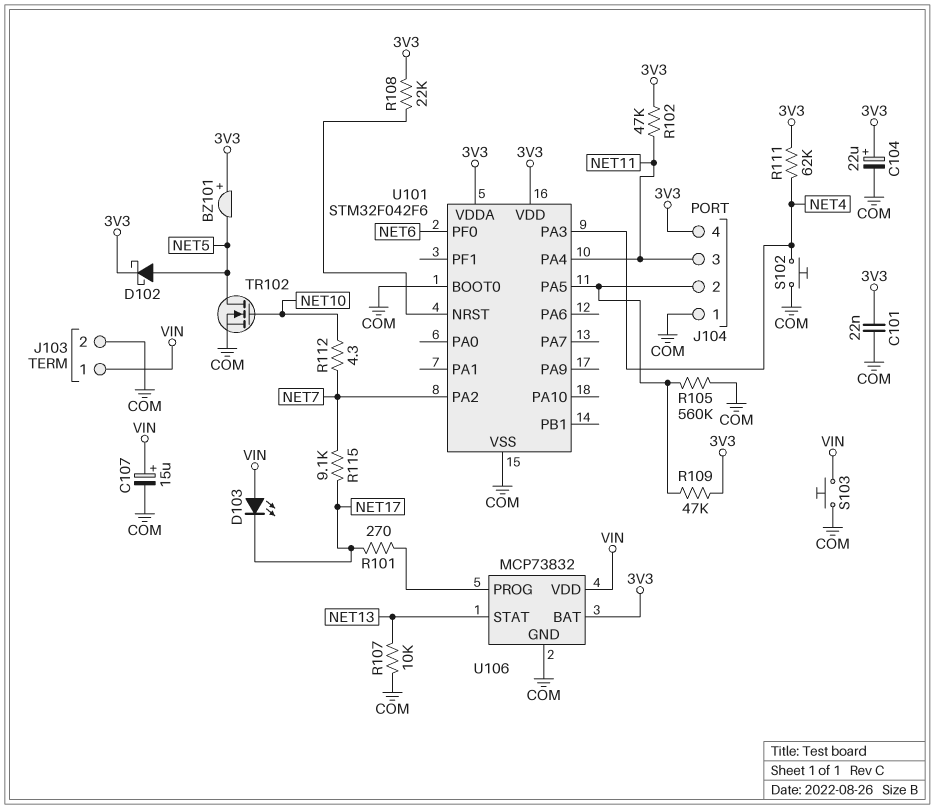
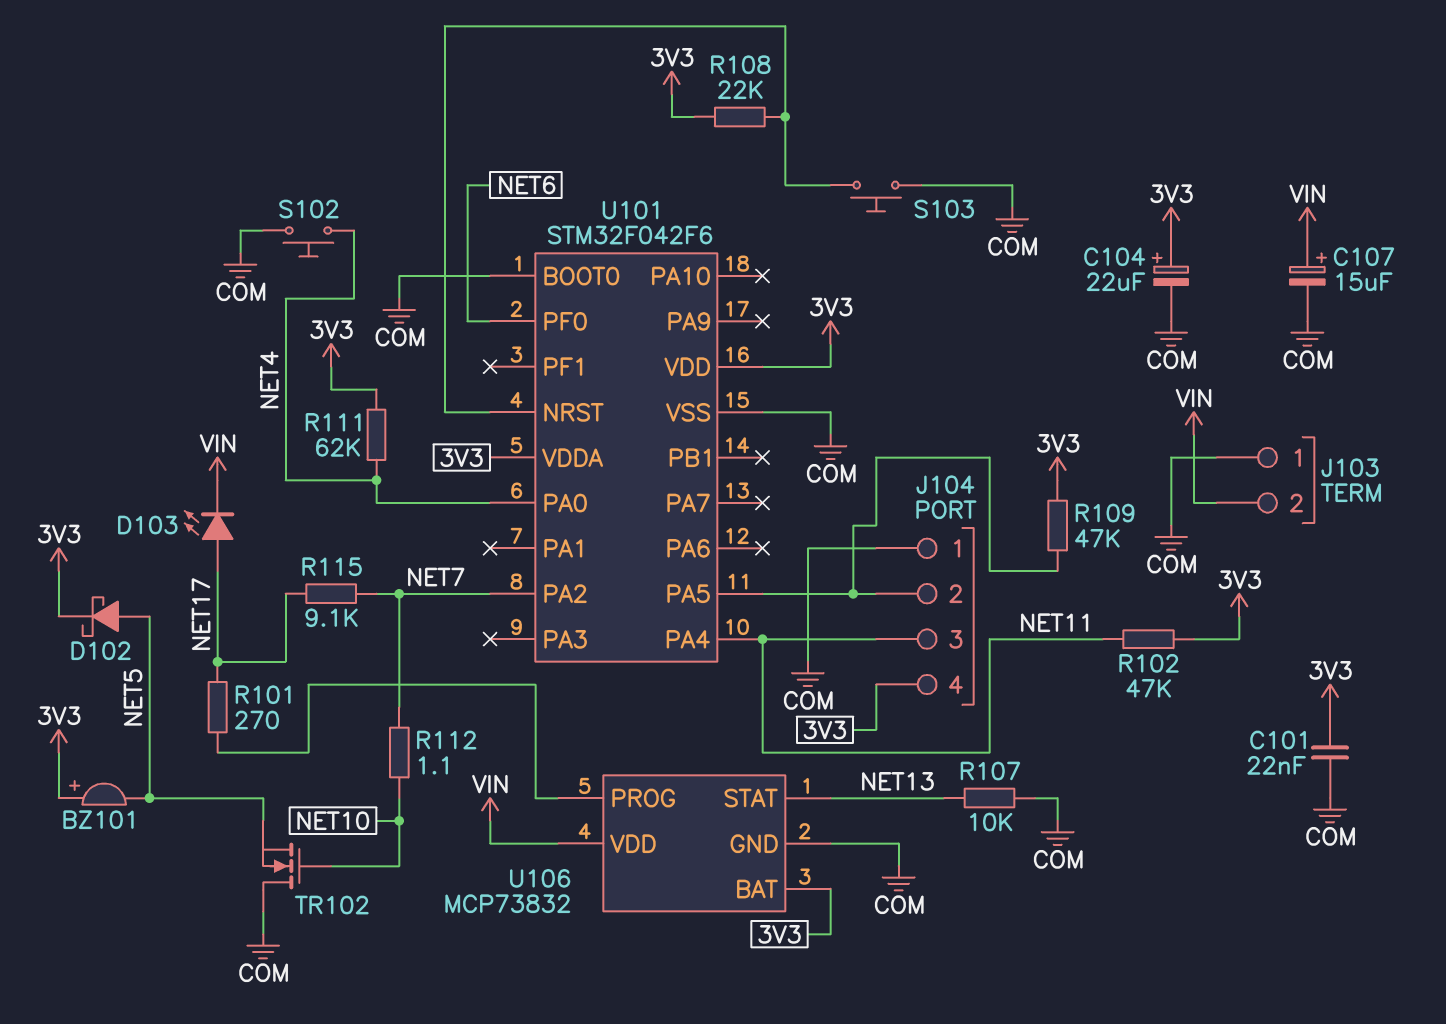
D103: LED (A VIN, K NET17) -> LED (A NET17, K VIN)
J103 pin 1: VIN -> COM
J103 pin 2: COM -> VIN
R105: 560k (COM, J104/2) -> none
R112: 4.3 (NET7, NET10) -> 1.1 (NET7, NET10)
S103: button (COM, VIN) -> button (COM, U101/NRST)
TR102: NMOS (G NET10, D NET5, S COM) -> NMOS (G NET10, D COM, S NET5)
U101 pin PA0: none -> NET4
U101 pin PA3: NET4 -> none

